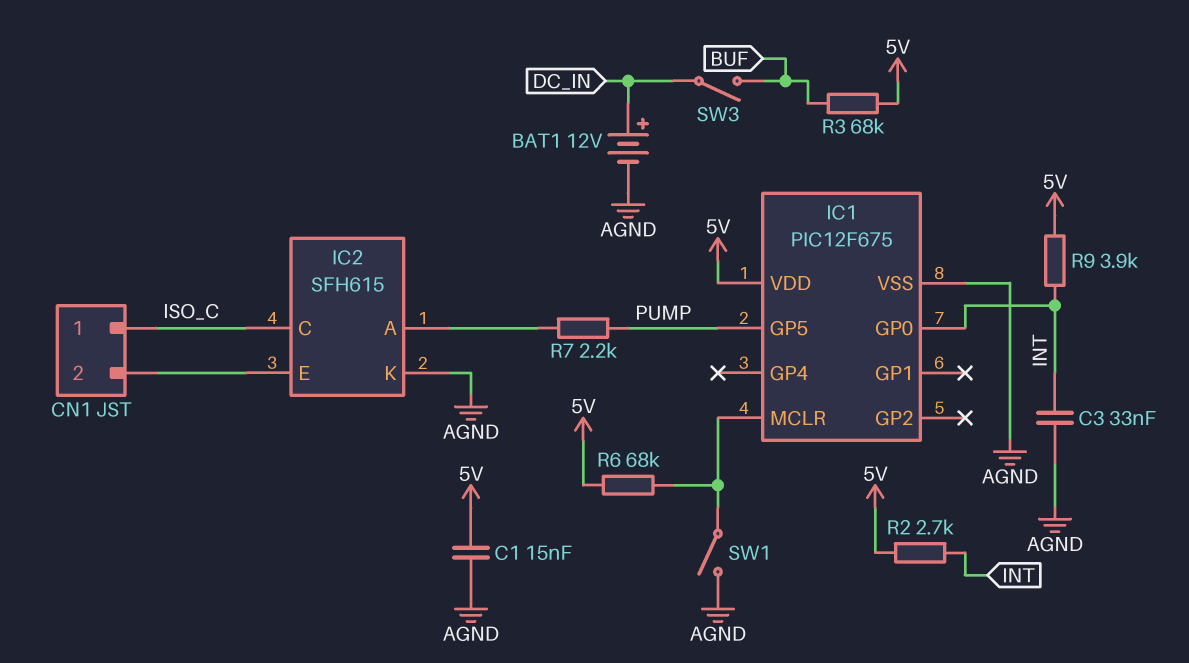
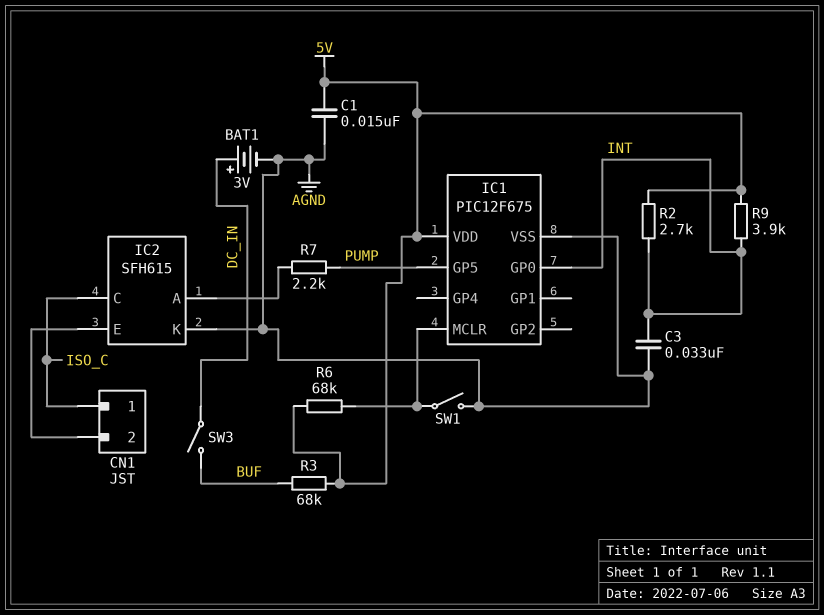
BAT1: 12V (plus DC_IN, minus AGND) -> 3V (plus DC_IN, minus AGND)

